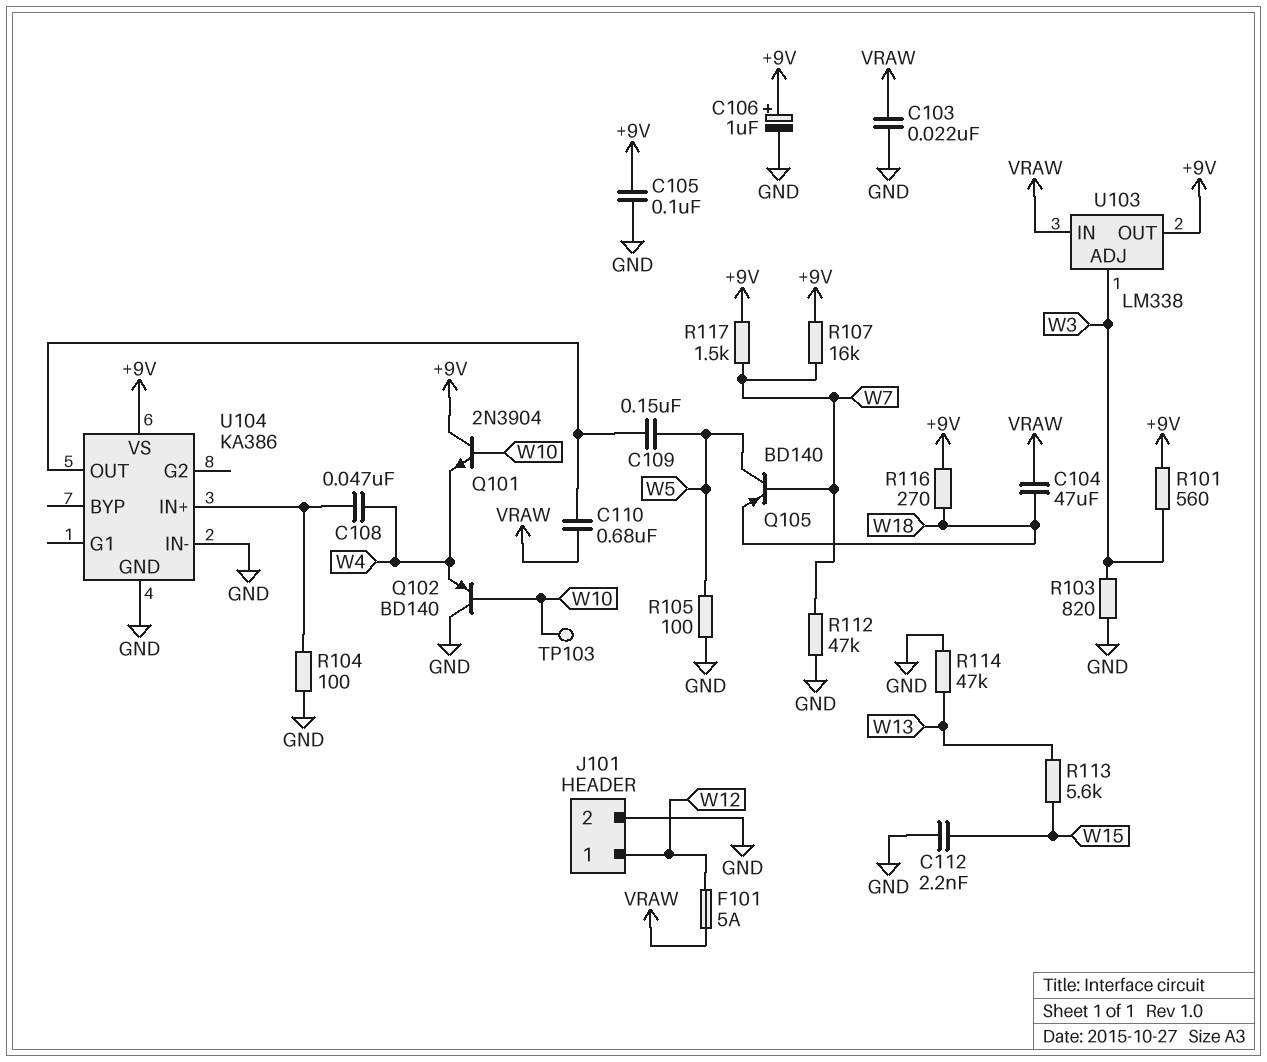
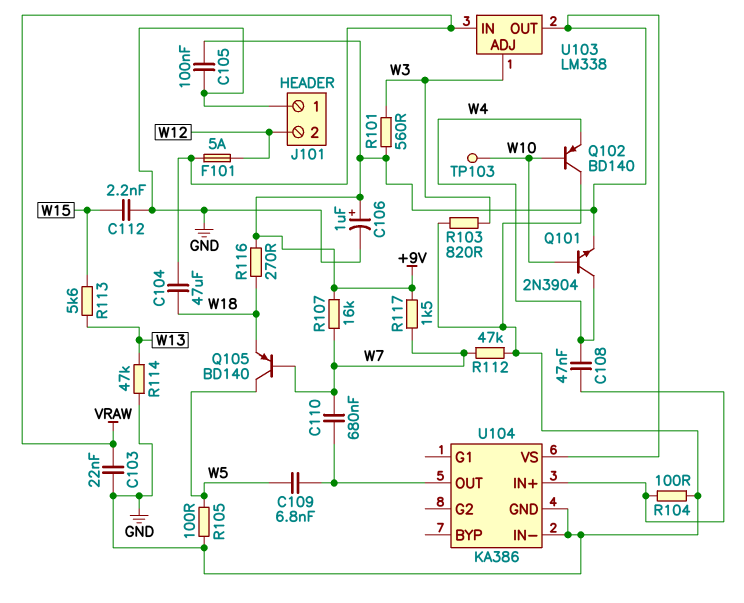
C109: 150nF (U104/OUT, W5) -> 6.8nF (U104/OUT, W5)
C110: 680nF (U104/OUT, VRAW) -> 680nF (U104/OUT, W7)
J101 pin 1: W12 -> GND
J101 pin 2: GND -> W12
Q101: NPN 2N3904 (B W10, C +9V, E W4) -> NPN 2N3904 (B W10, C W4, E +9V)

